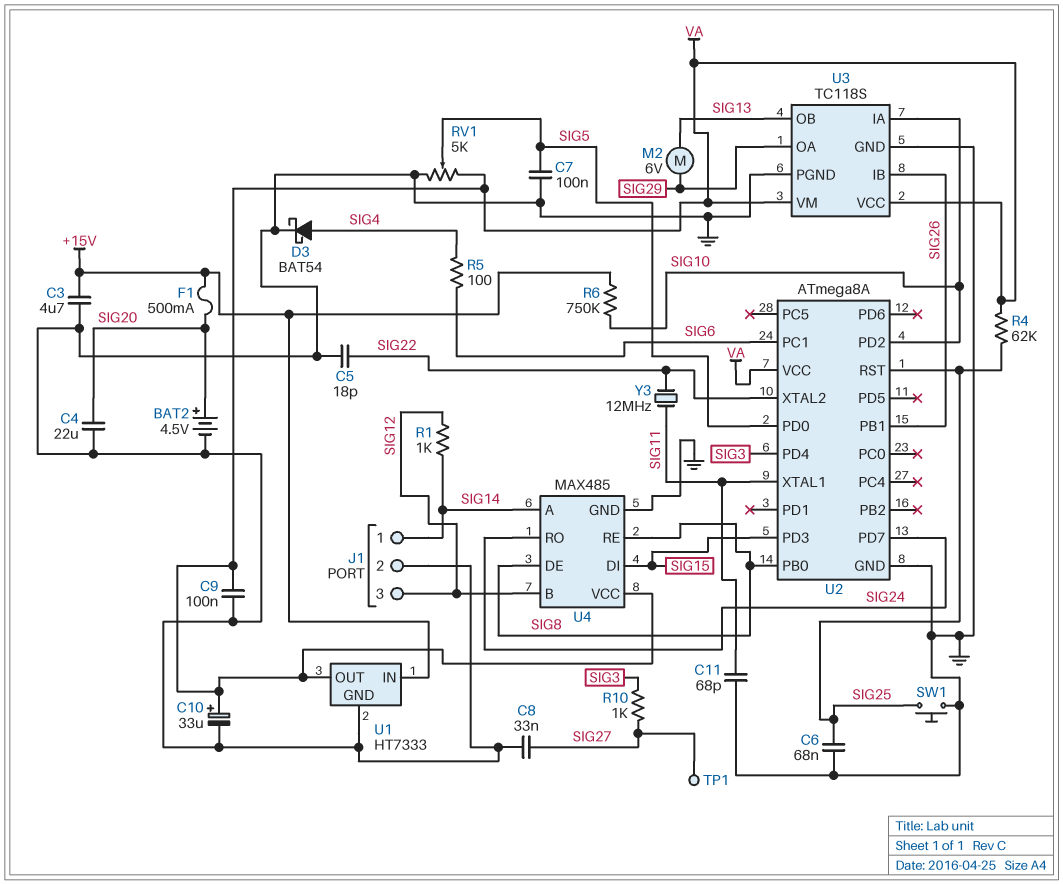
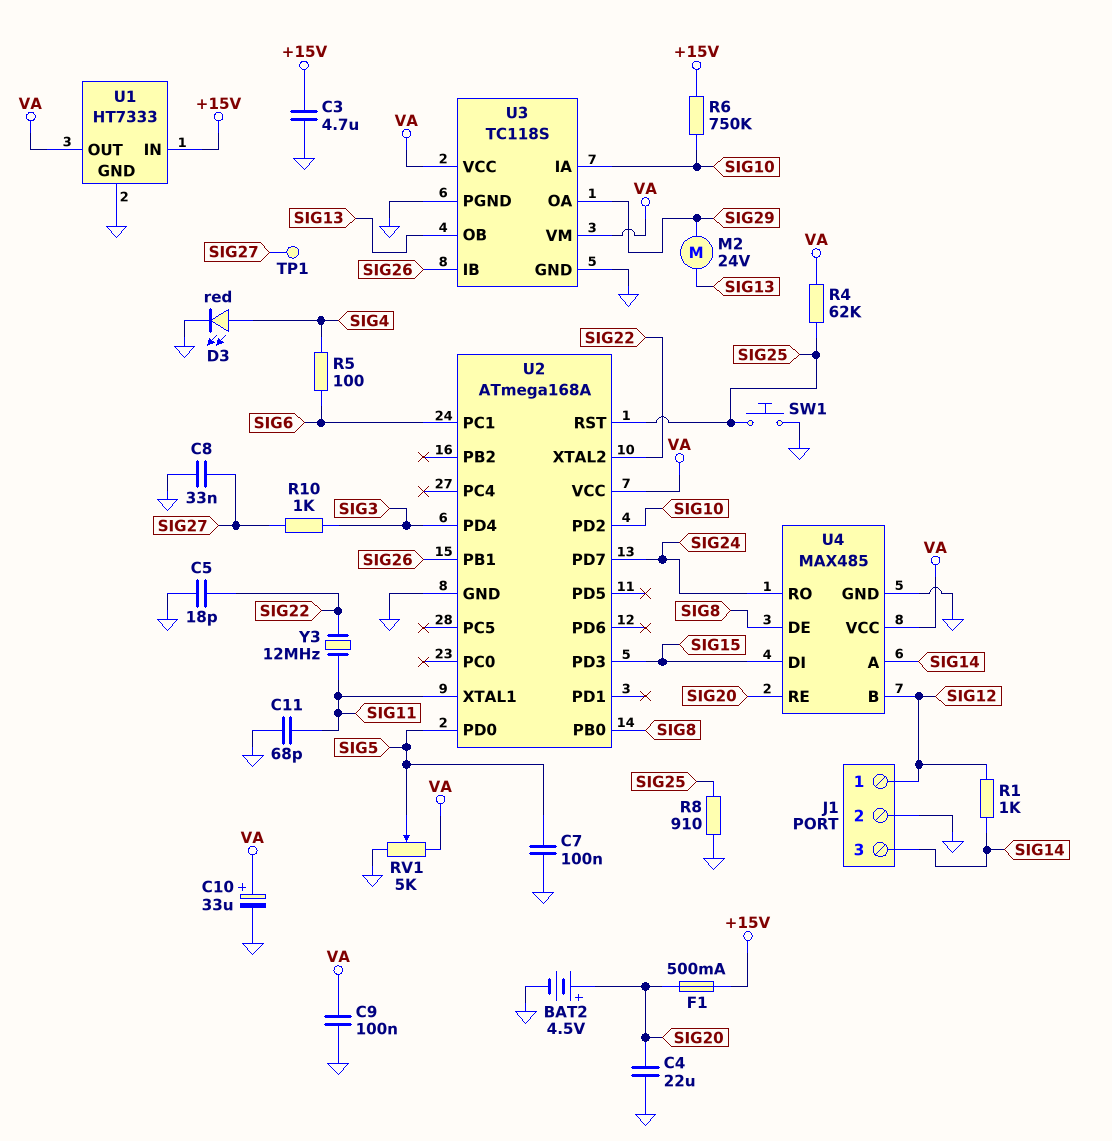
C6: 68nF (GND, SIG25) -> none
D3: schottky BAT54 (A SIG4, K GND) -> LED red (A SIG4, K GND)
J1 pin 1: SIG14 -> SIG12
J1 pin 3: SIG12 -> SIG14
M2: motor 6V (SIG13, SIG29) -> motor 24V (SIG13, SIG29)
R8: none -> 910 (GND, SIG25)
U2: ATmega8A -> ATmega168A
U4 pin RE: SIG8 -> SIG20

